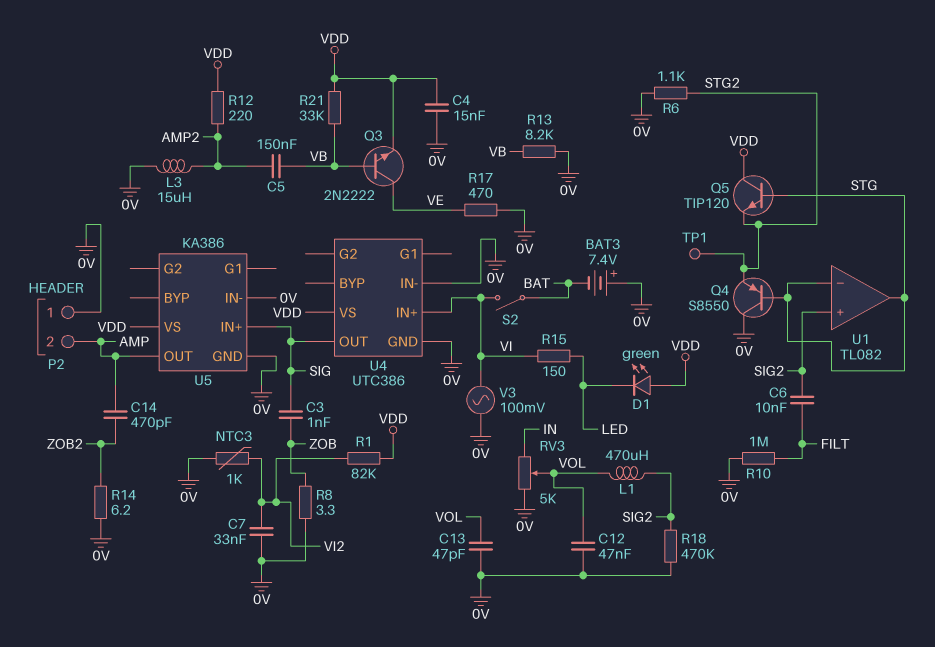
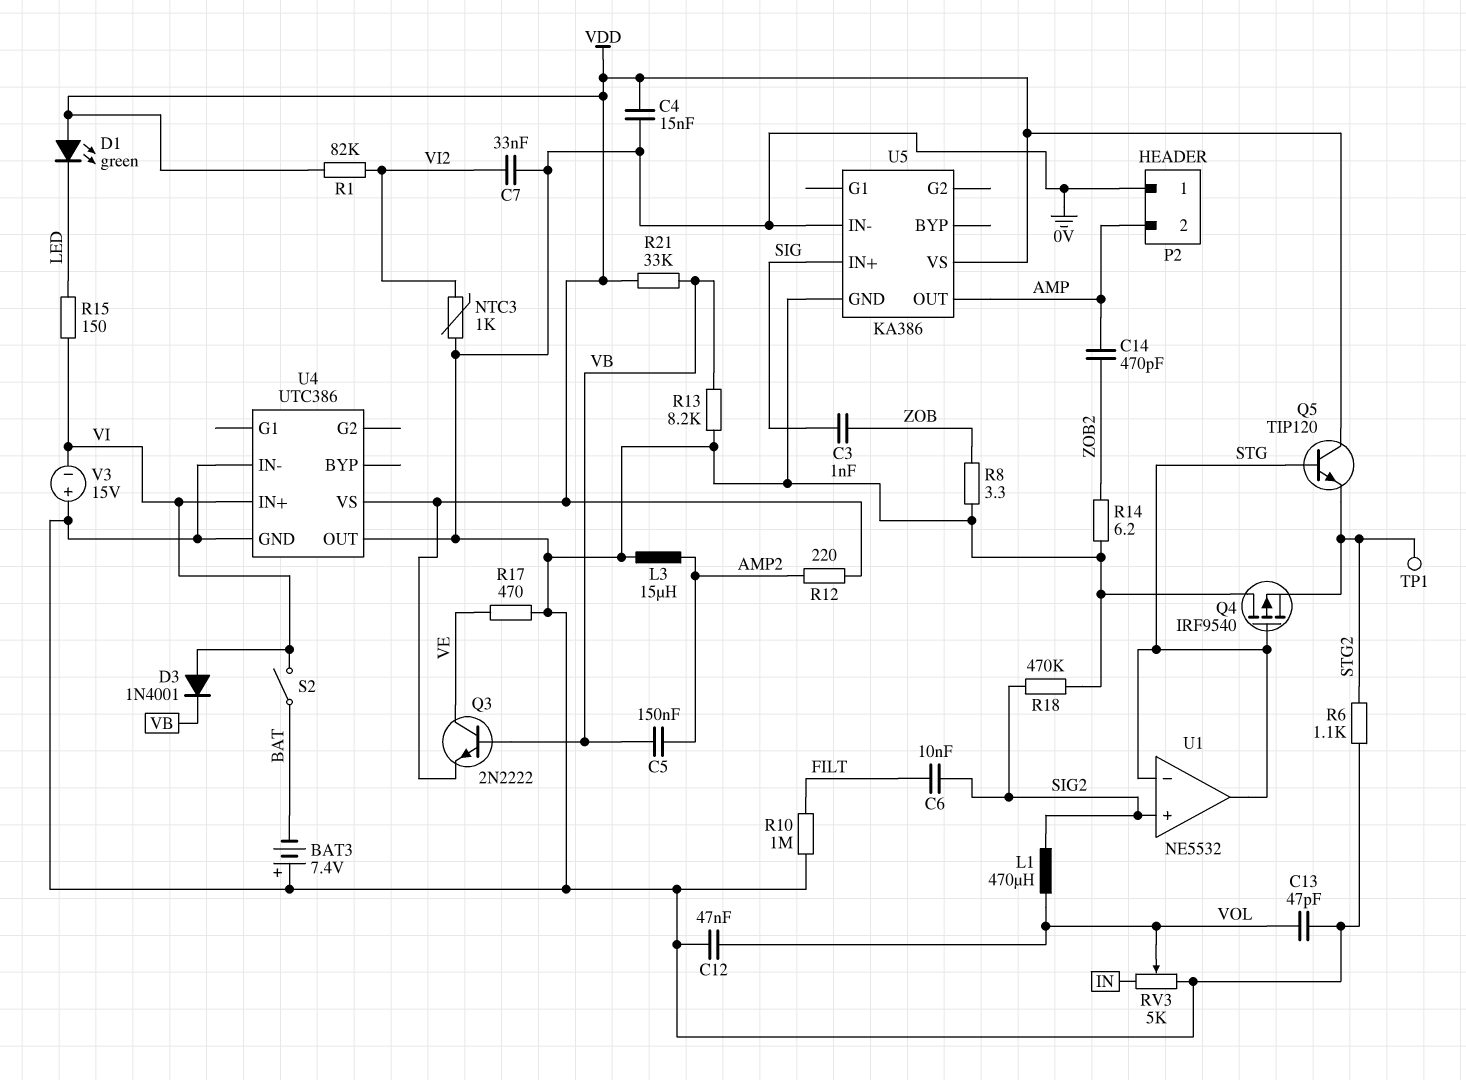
D3: none -> diode 1N4001 (A VI, K VB)
Q4: PNP S8550 (B STG, C 0V, E STG2) -> PMOS IRF9540 (G STG, D 0V, S STG2)
U1: TL082 -> NE5532
U4 pin OUT: SIG -> 0V
V3: AC 100mV (0V, VI) -> 15V (plus 0V, minus VI)

